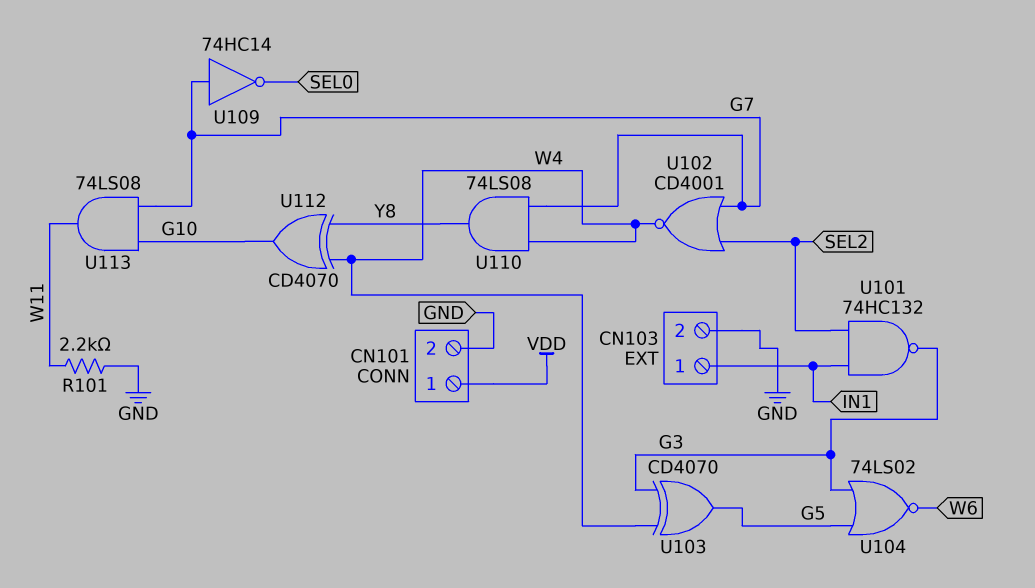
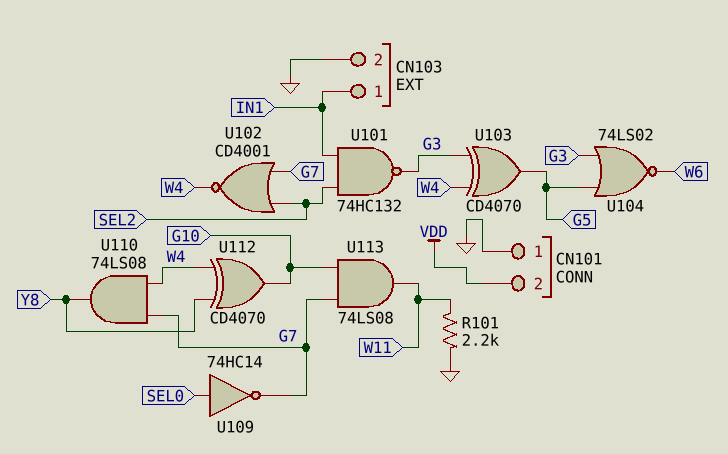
CN101 pin 1: VDD -> GND
CN101 pin 2: GND -> VDD
U109: NOT 74HC14 (in G7, out SEL0) -> NOT 74HC14 (in SEL0, out G7)

